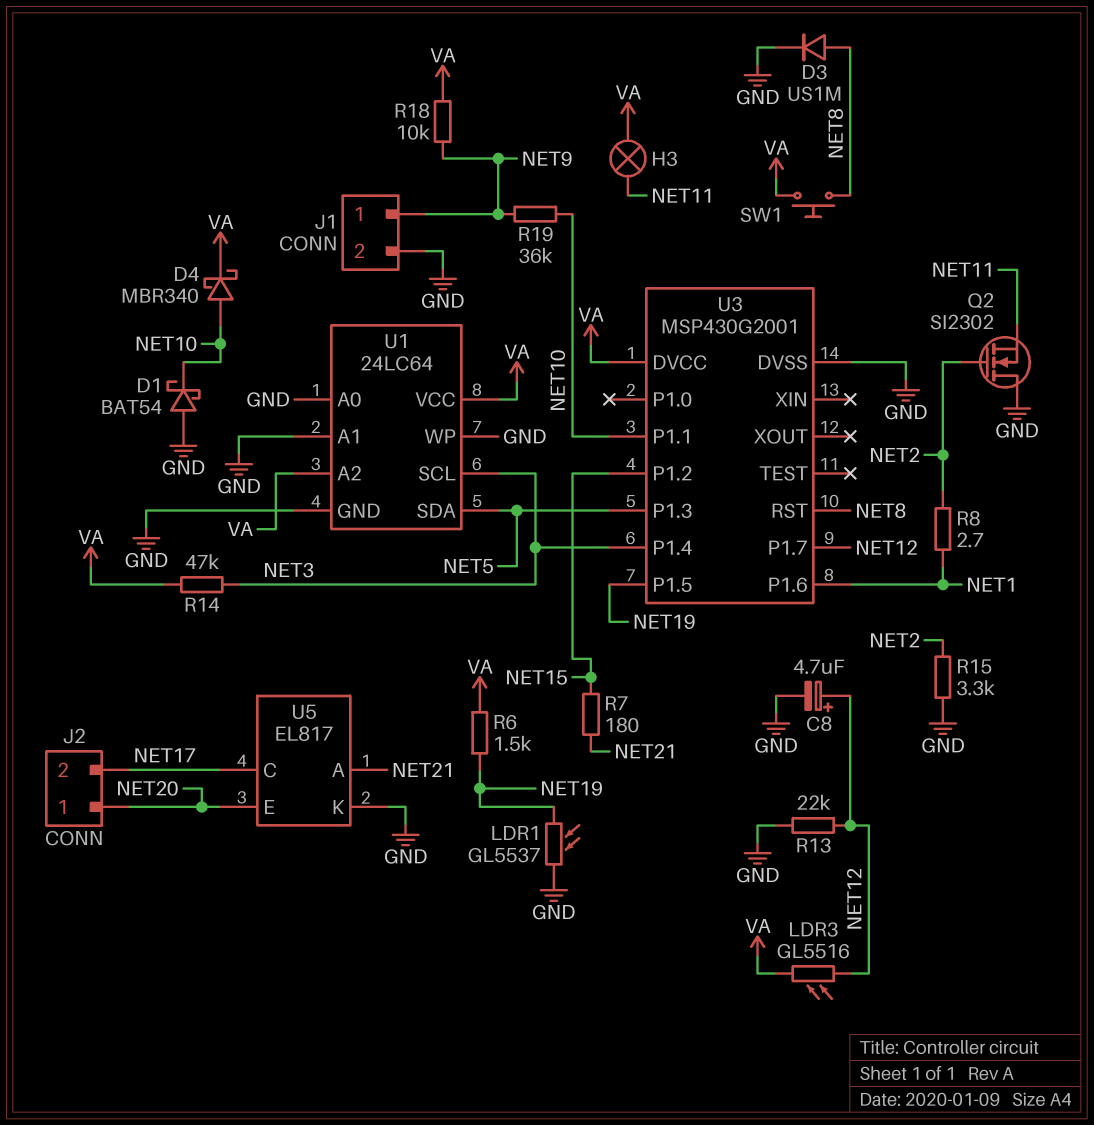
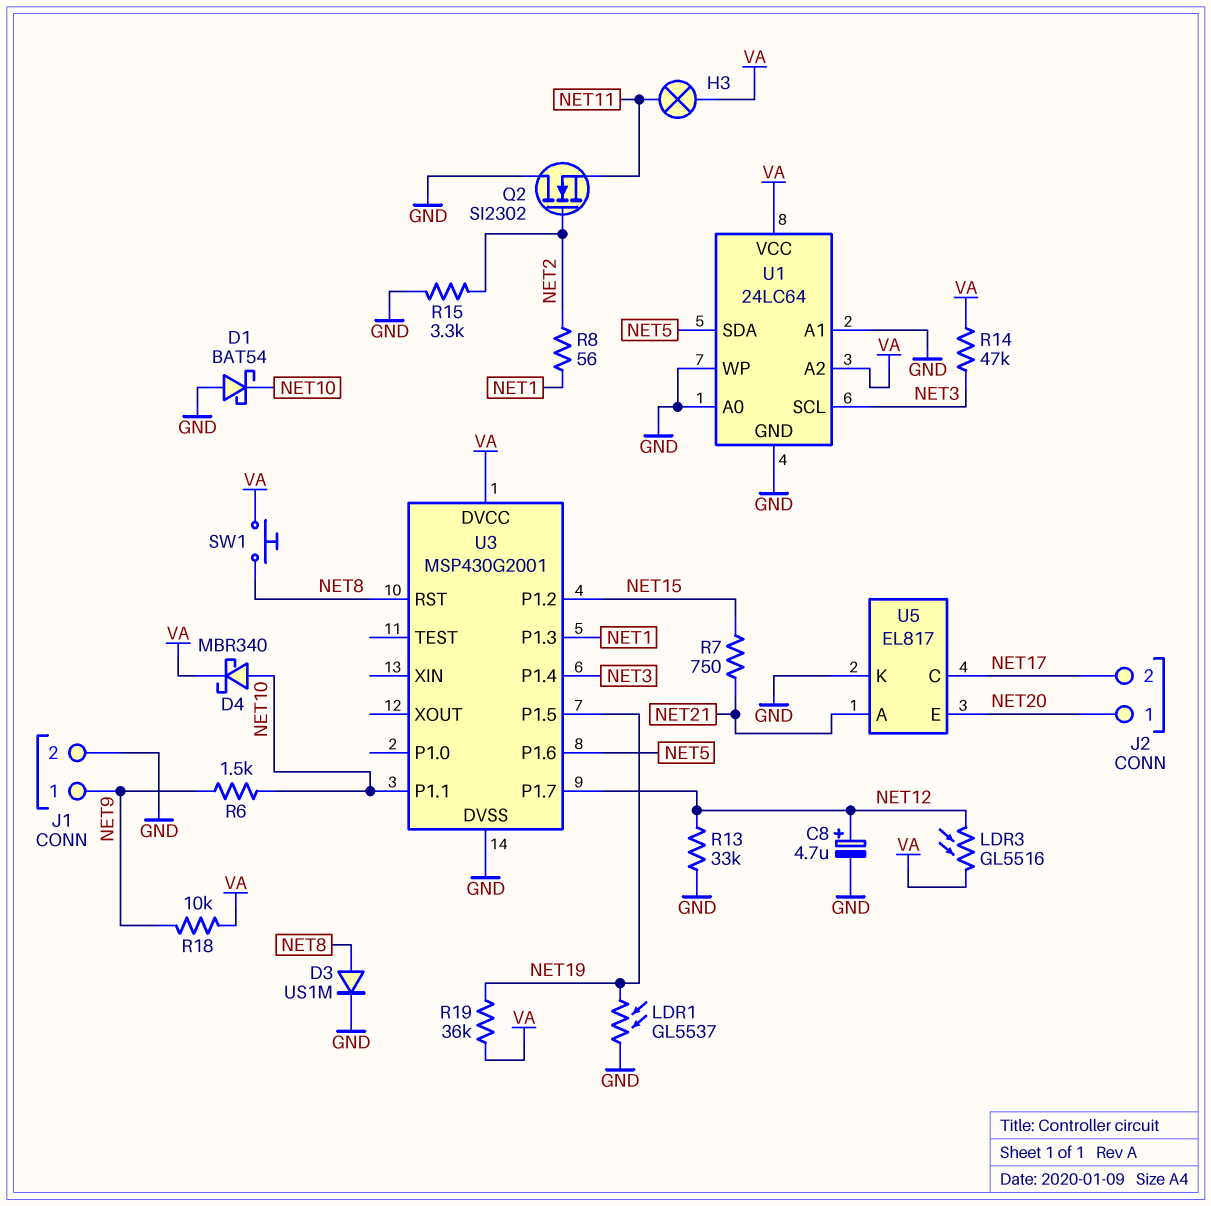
R6: 1.5k (NET19, VA) -> 1.5k (NET9, NET10)
R7: 180 (NET15, NET21) -> 750 (NET15, NET21)
R8: 2.7 (NET1, NET2) -> 56 (NET1, NET2)
R13: 22k (GND, NET12) -> 33k (GND, NET12)
R19: 36k (NET9, NET10) -> 36k (NET19, VA)
U3 pin P1.3: NET5 -> NET1
U3 pin P1.6: NET1 -> NET5

